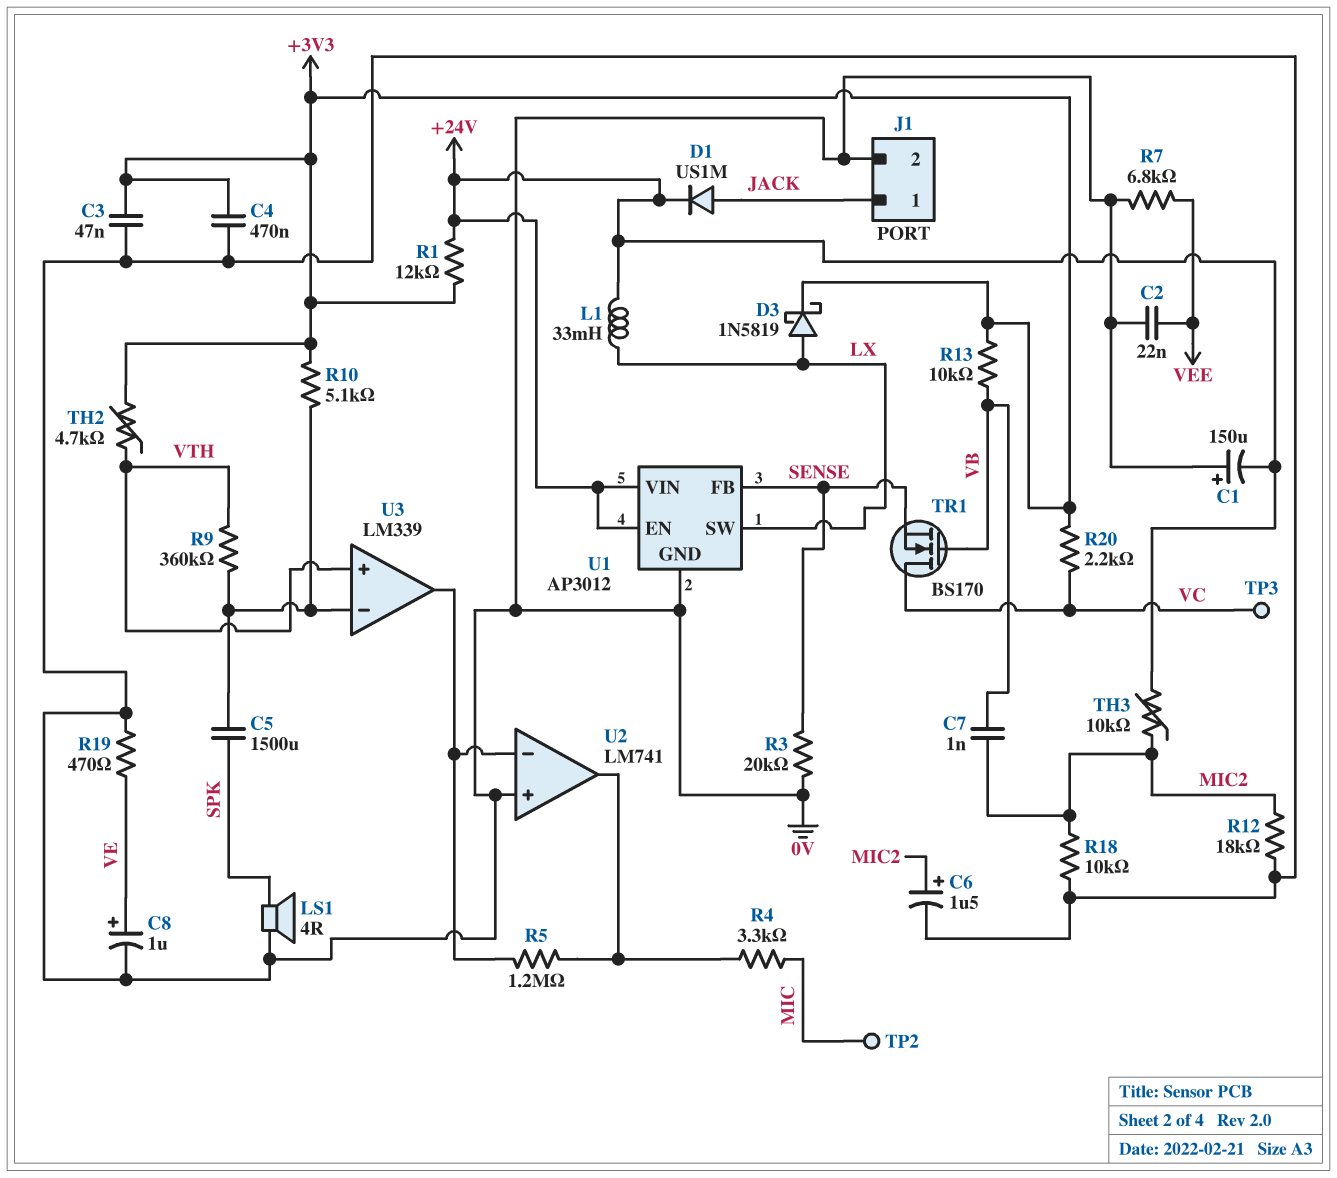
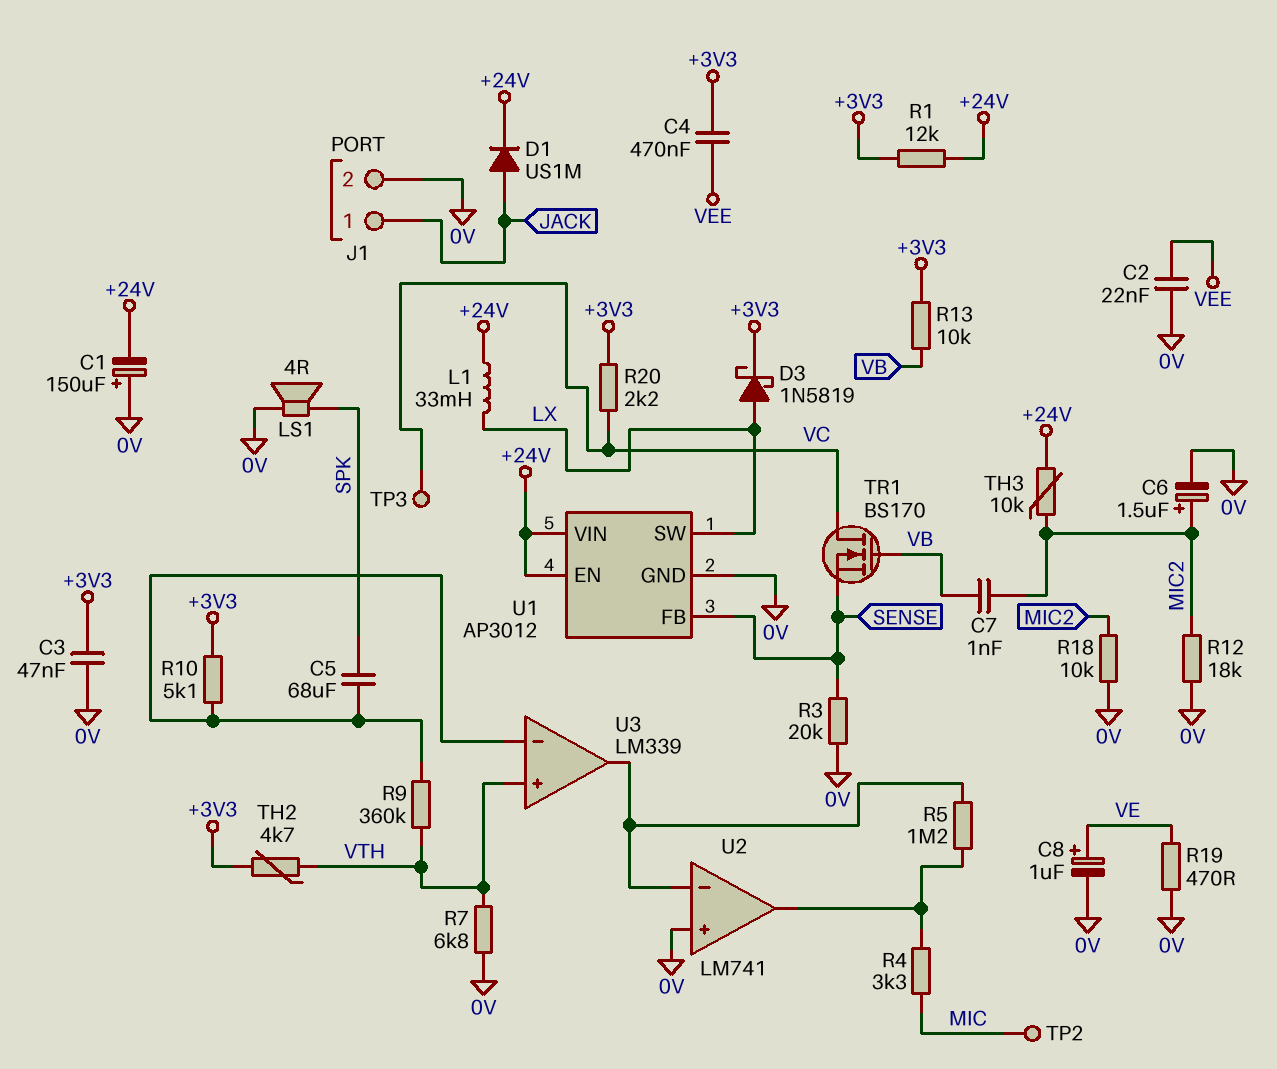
C4: 470nF (+3V3, 0V) -> 470nF (+3V3, VEE)
C5: 1500uF (SPK, U3/in-) -> 68uF (SPK, U3/in-)
R7: 6.8k (0V, VEE) -> 6.8k (0V, VTH)

